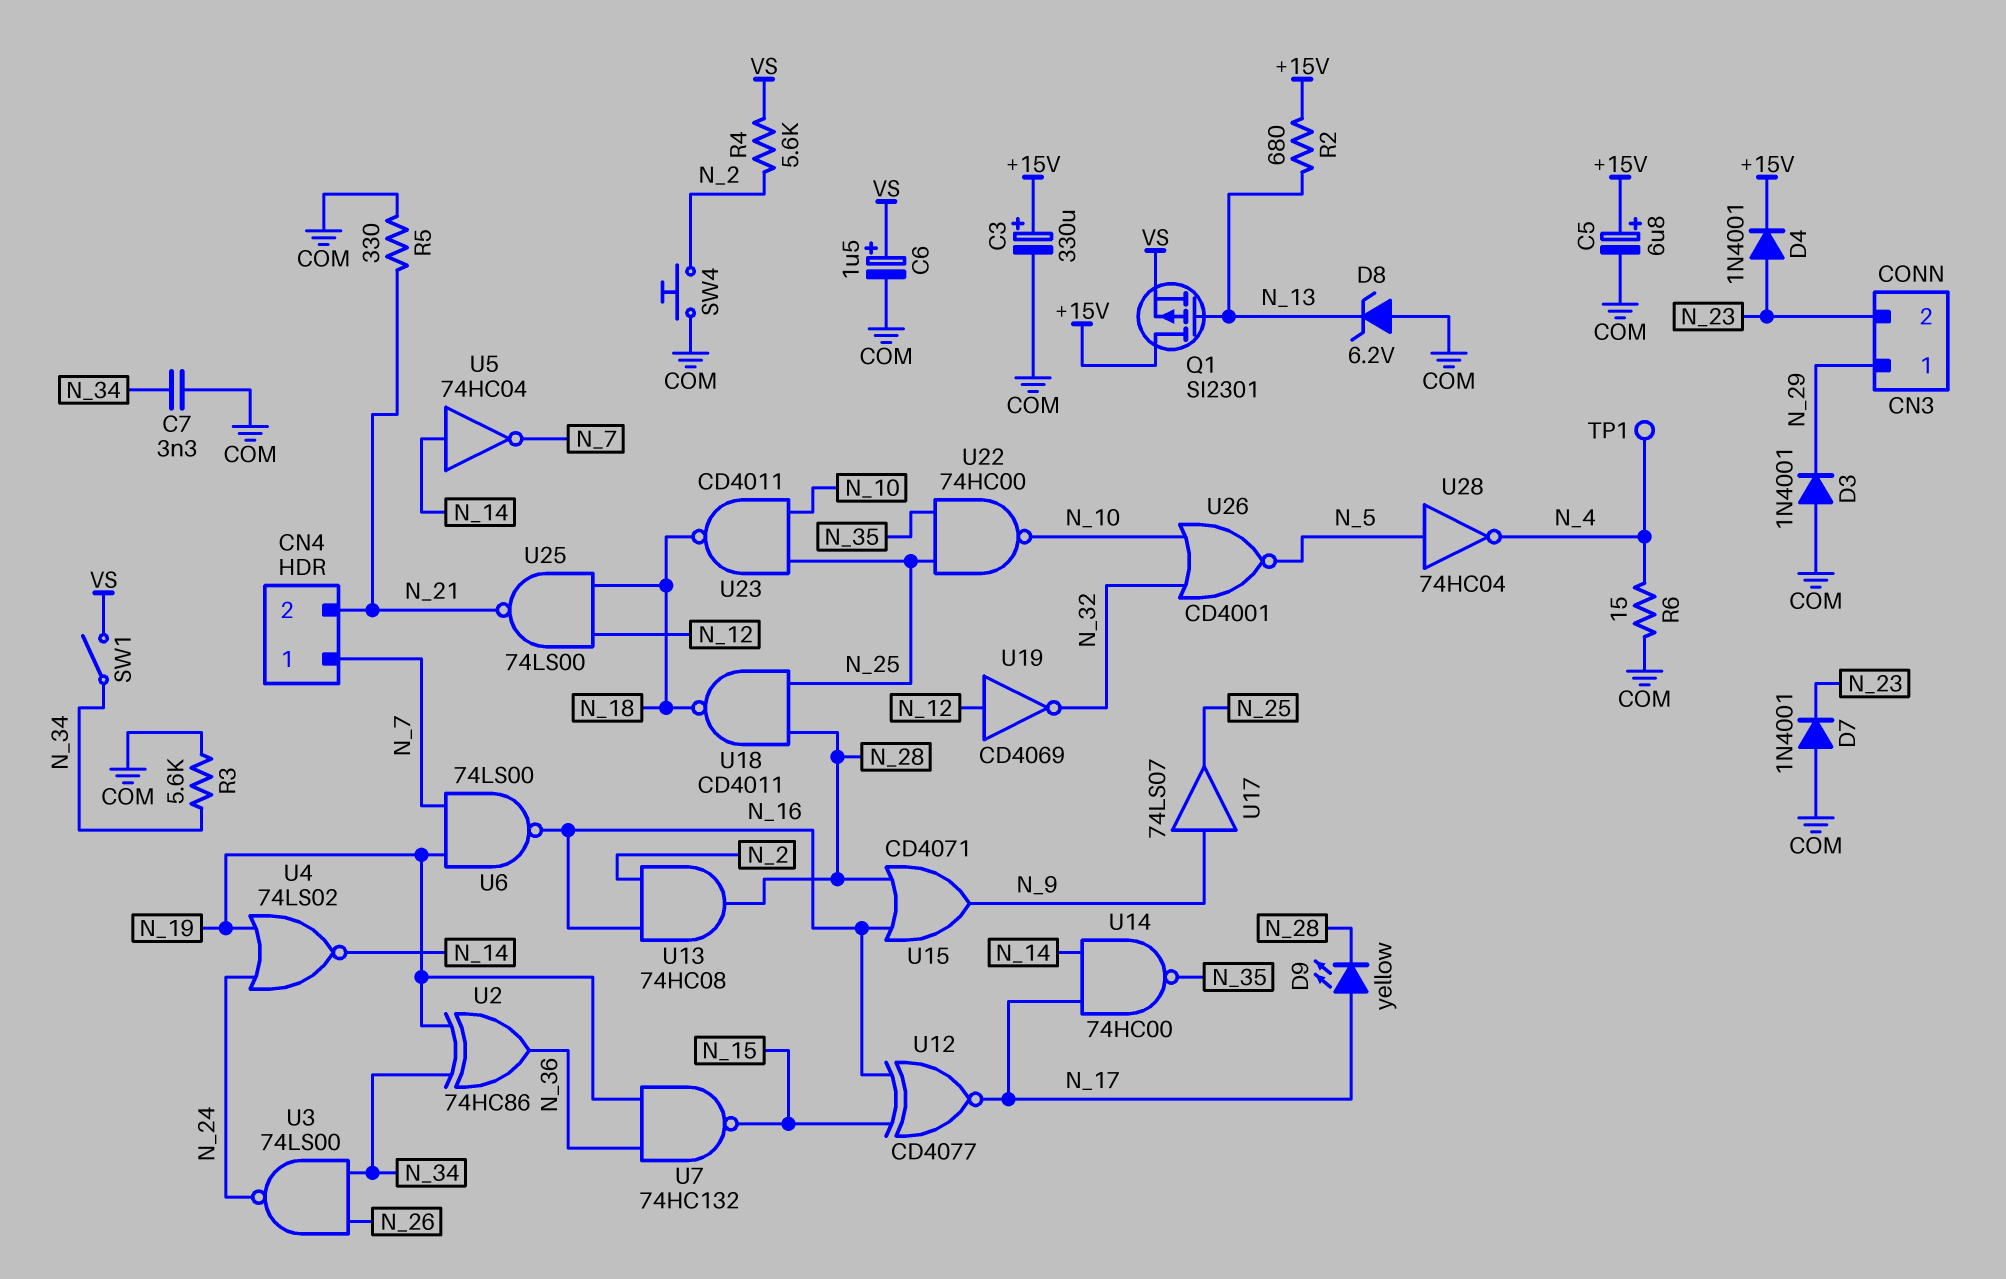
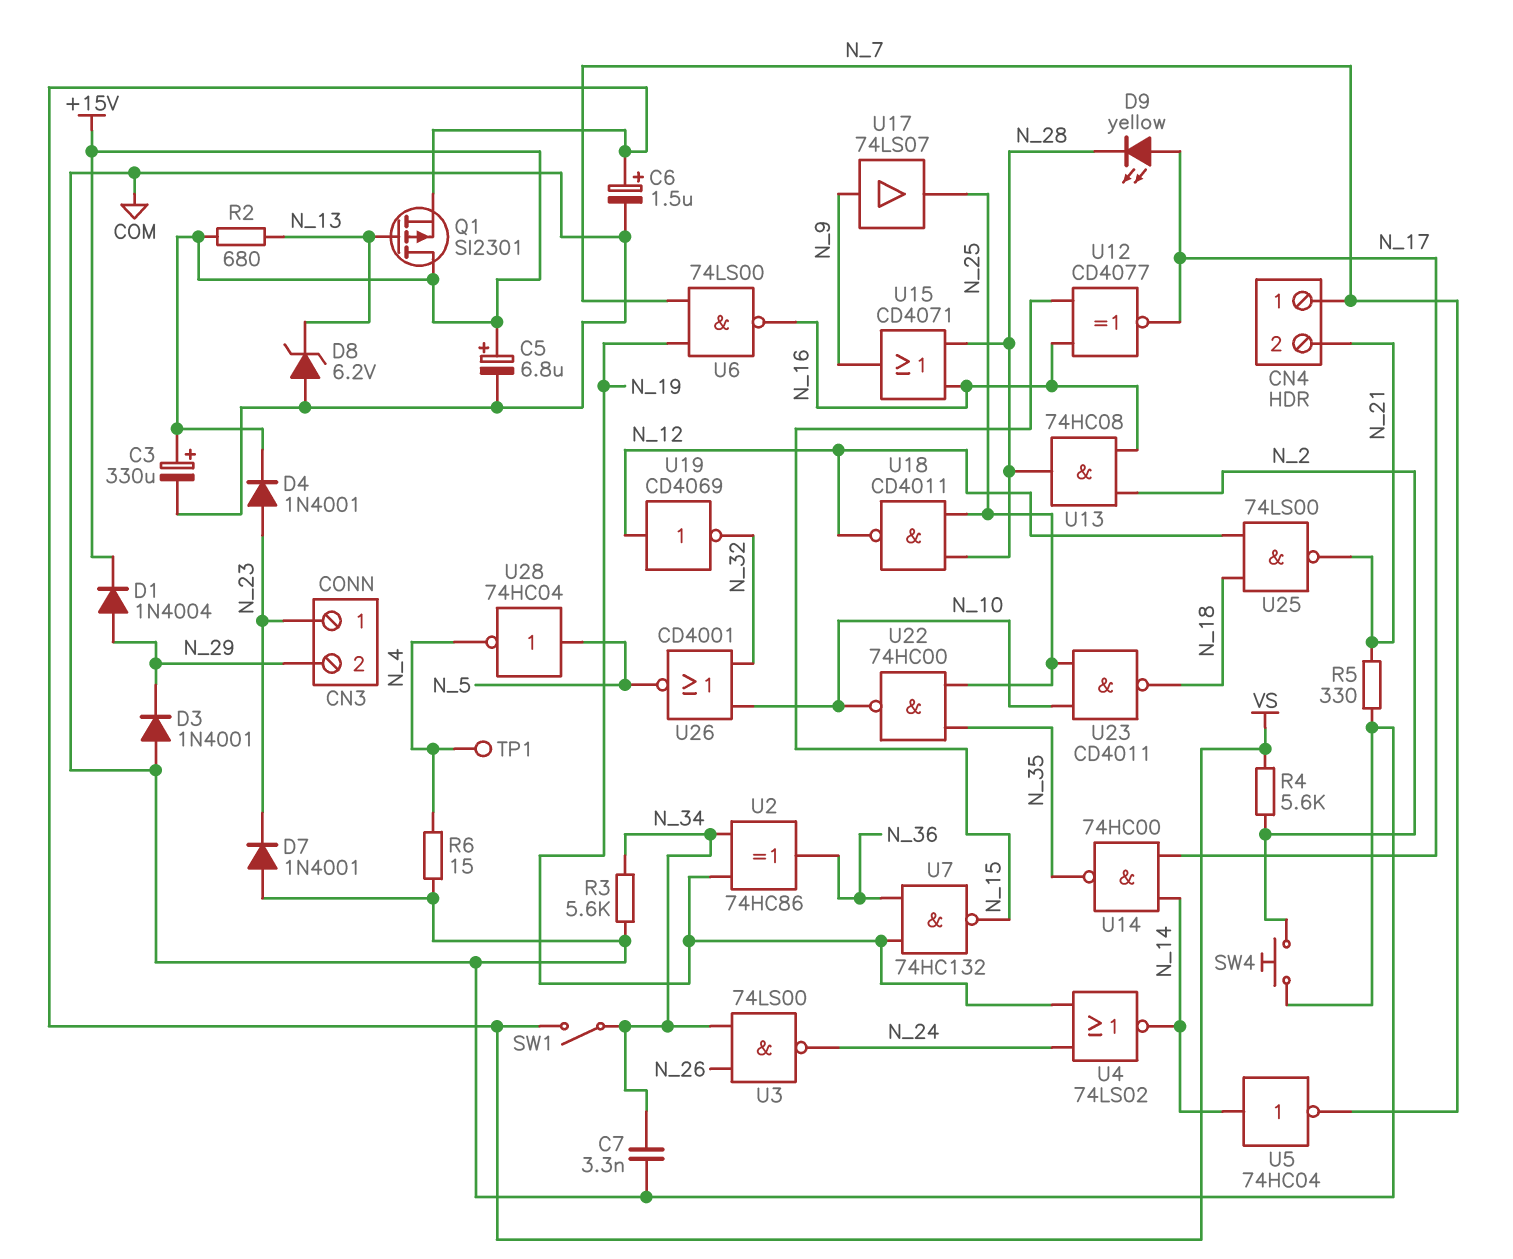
CN3 pin 1: N_29 -> N_23
CN3 pin 2: N_23 -> N_29
D1: none -> diode 1N4004 (A N_29, K +15V)
U18: NAND CD4011 (in N_25, in N_28, out N_18) -> NAND CD4011 (in N_25, in N_28, out N_12)

